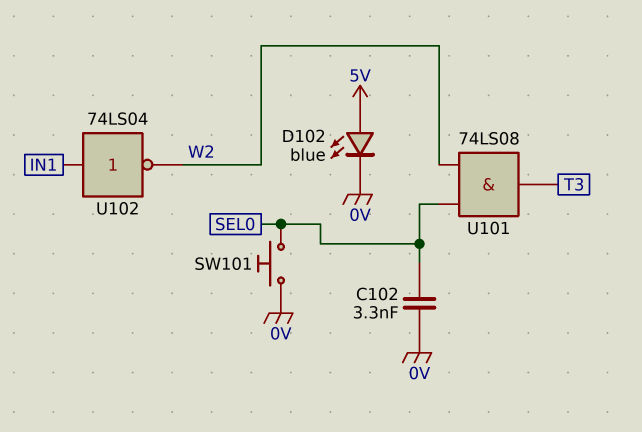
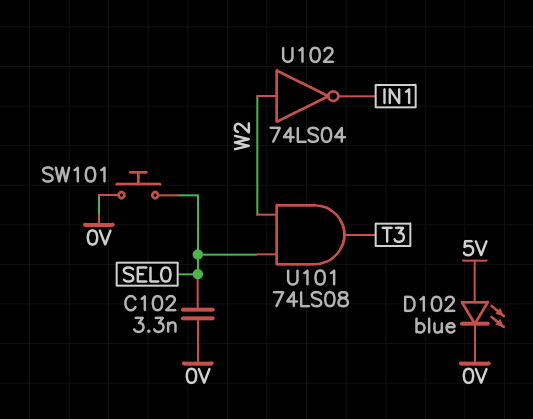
U102: NOT 74LS04 (in IN1, out W2) -> NOT 74LS04 (in W2, out IN1)

